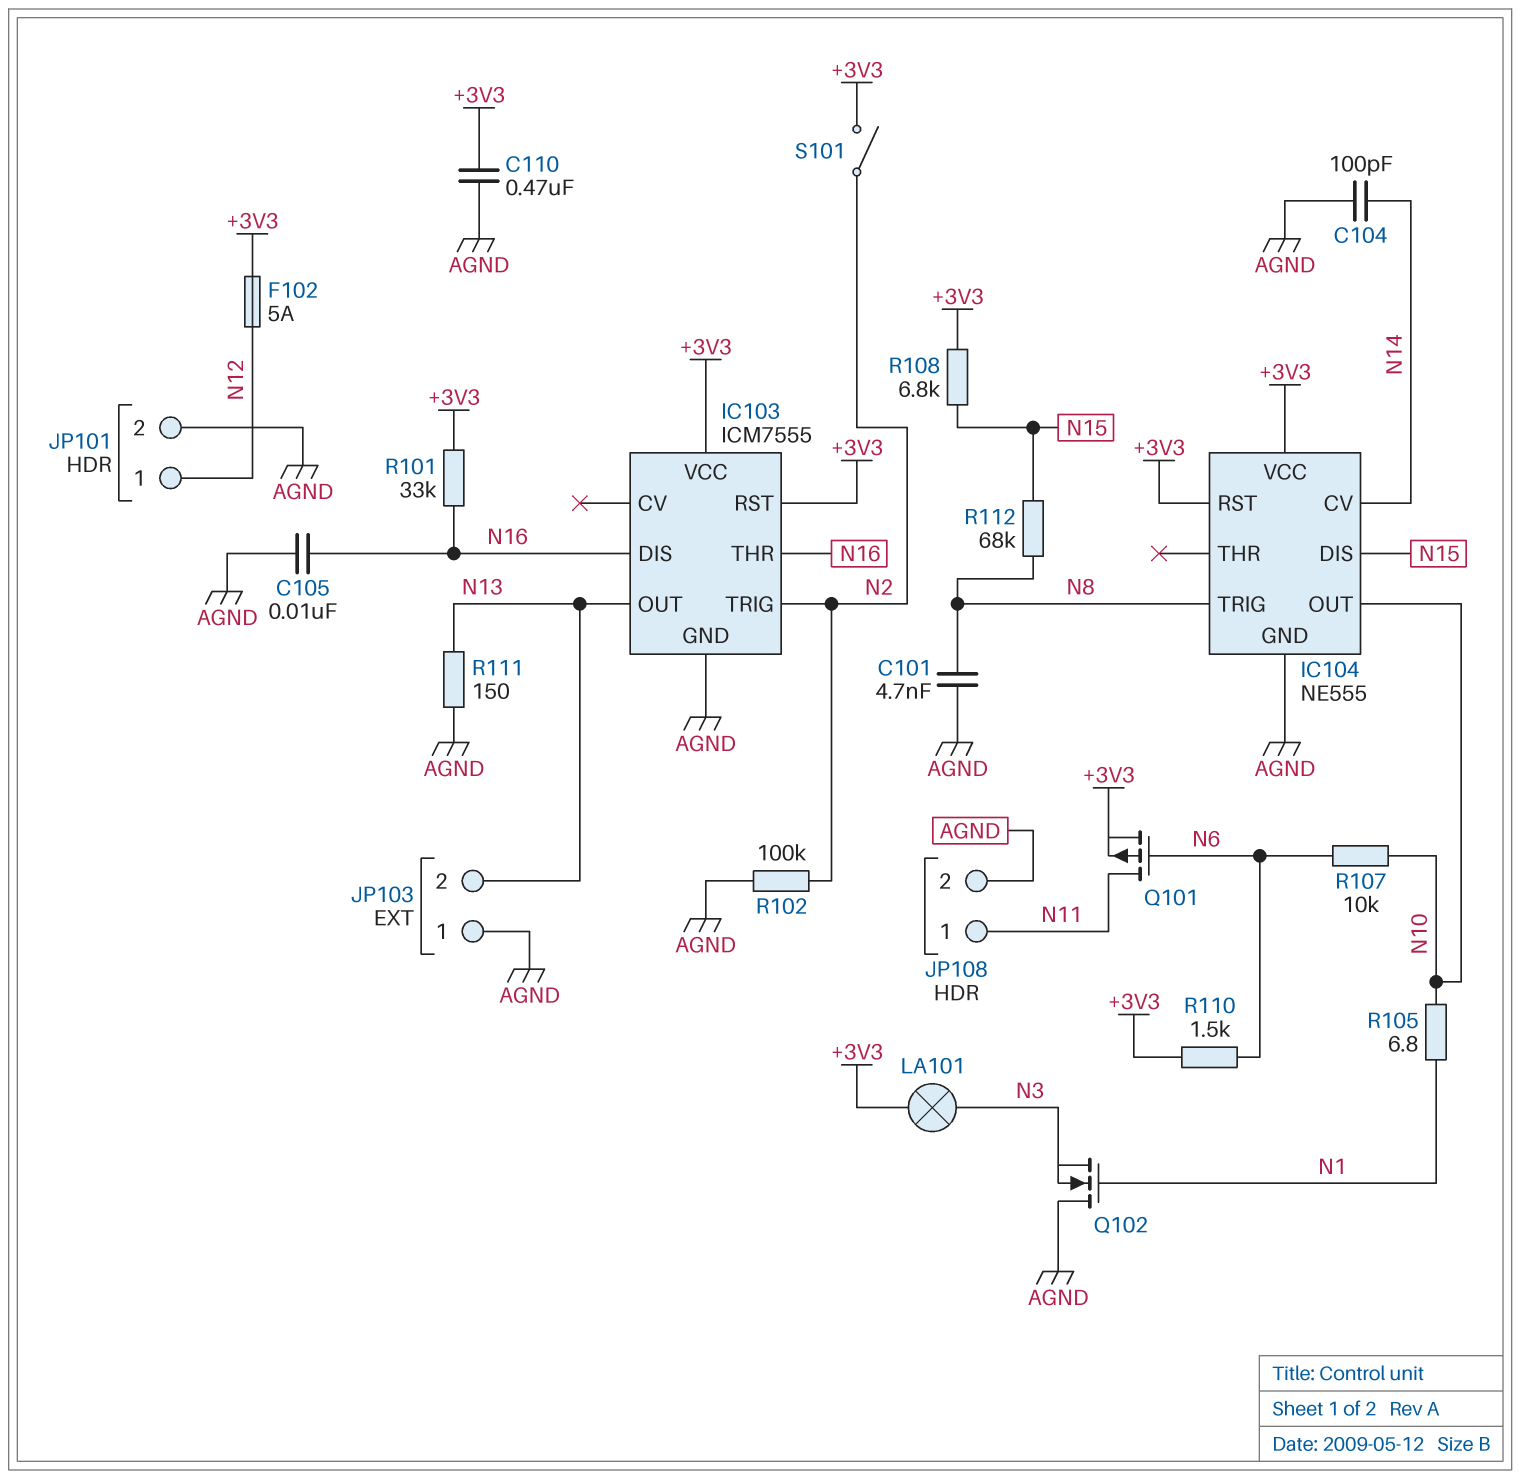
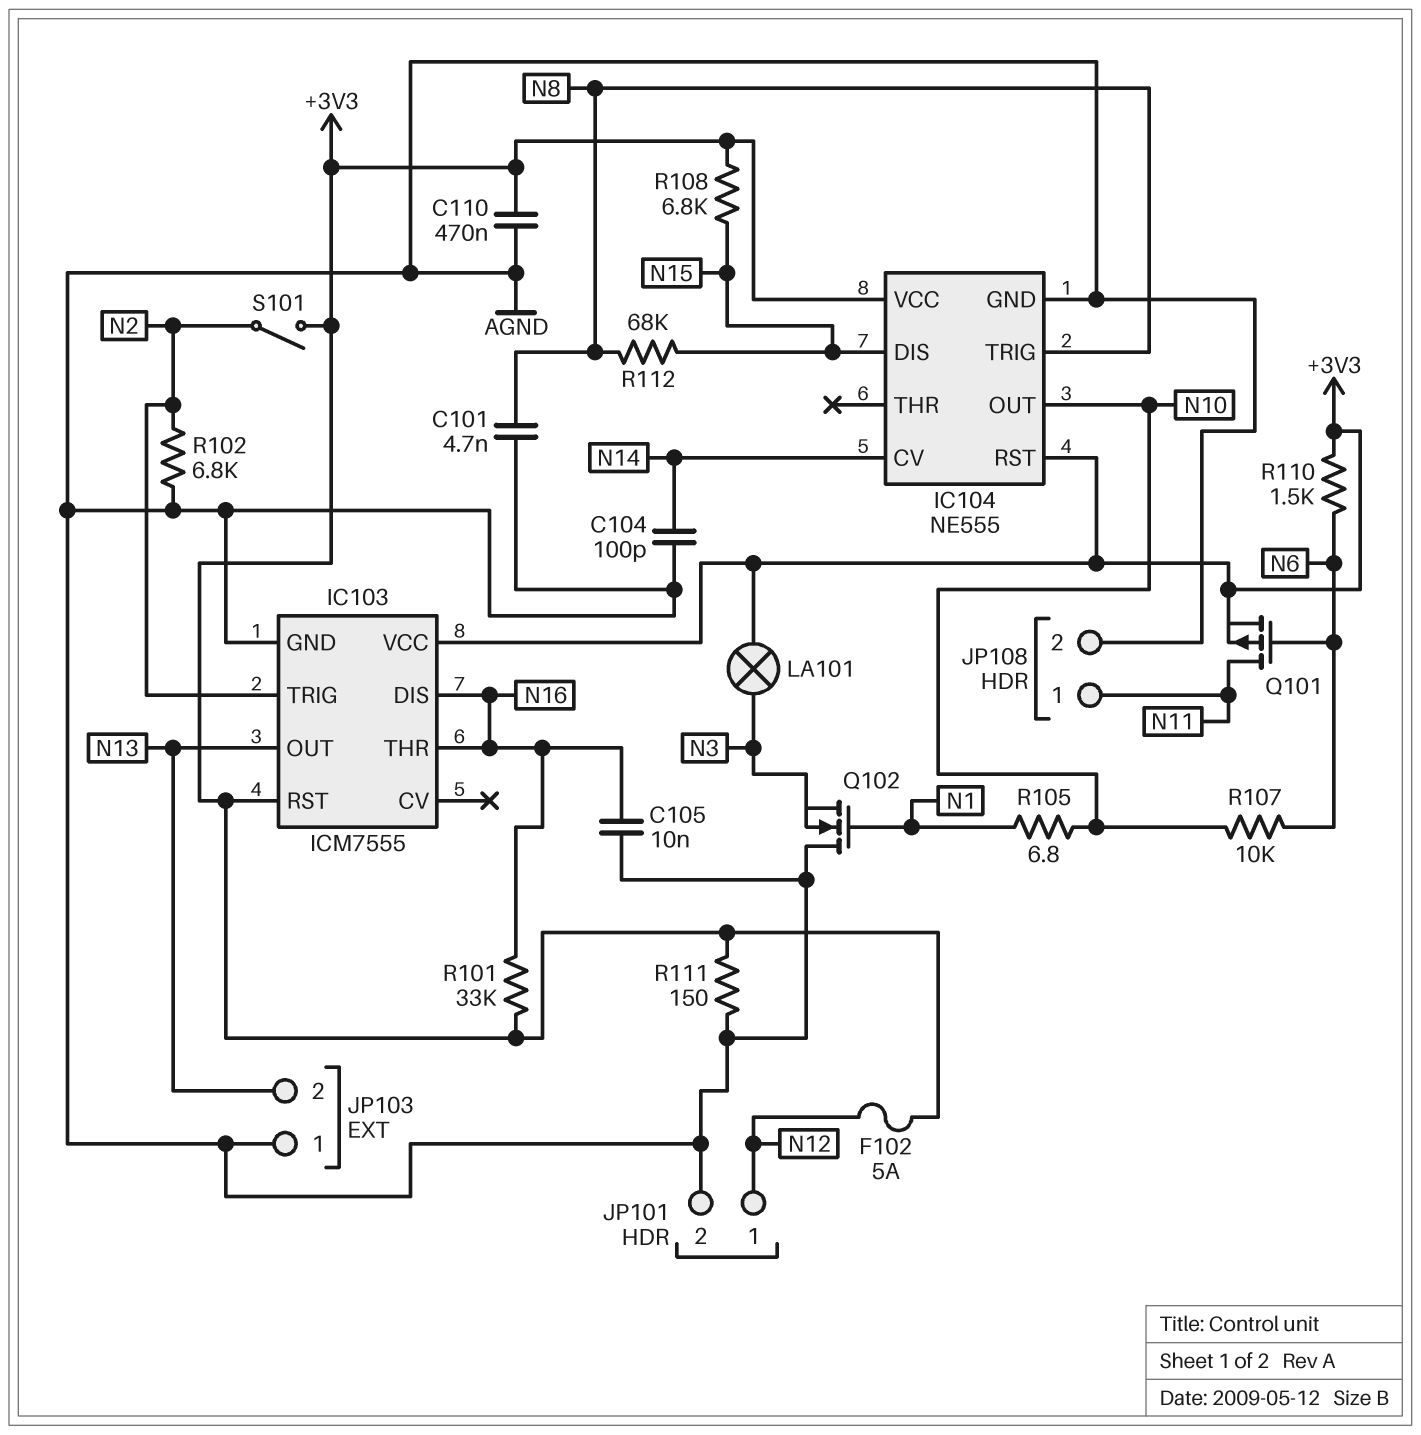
R102: 100k (AGND, N2) -> 6.8k (AGND, N2)
R111: 150 (AGND, N13) -> 150 (+3V3, AGND)

